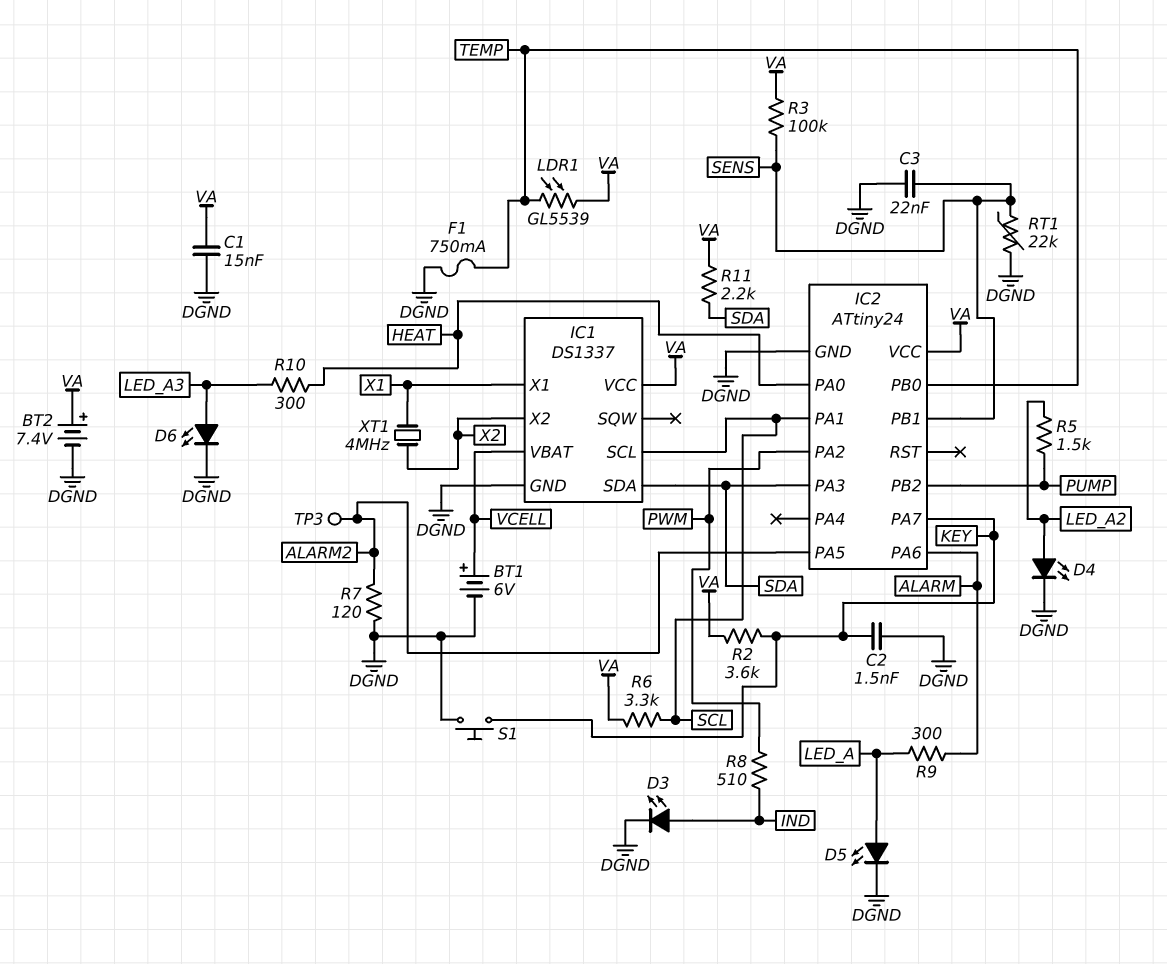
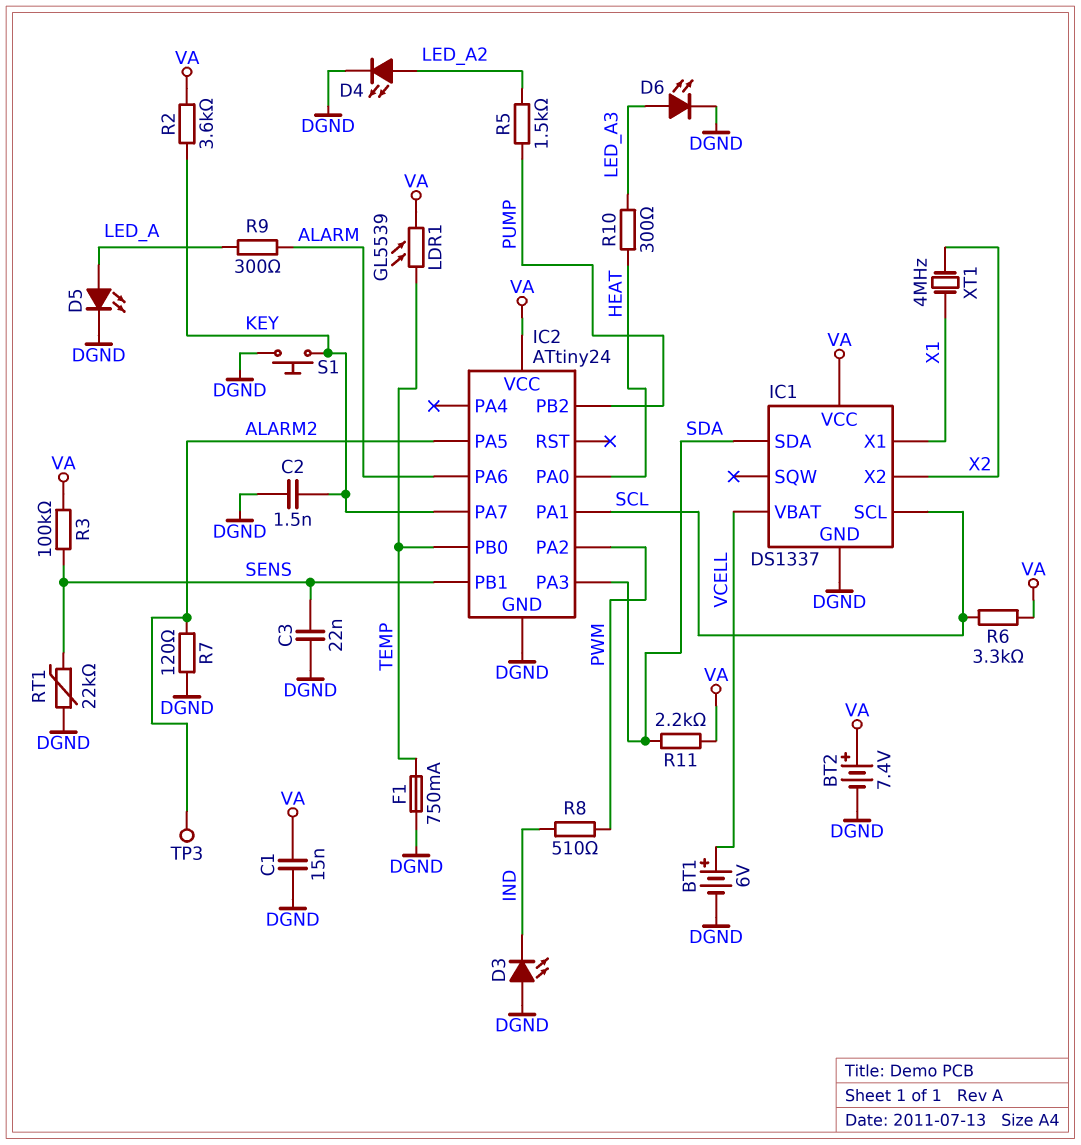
D3: LED (A IND, K DGND) -> LED (A DGND, K IND)

